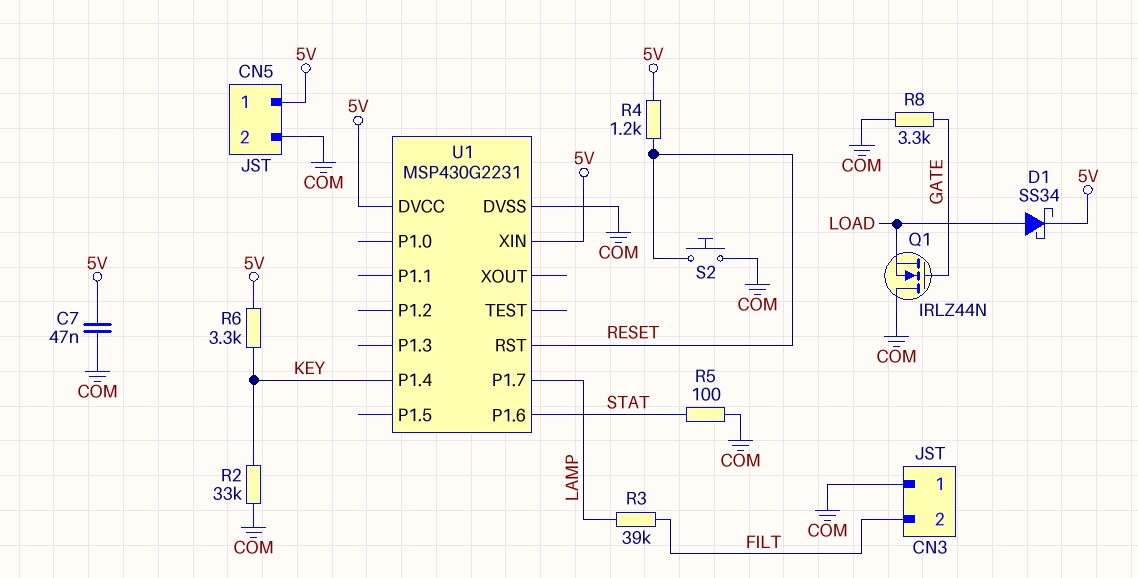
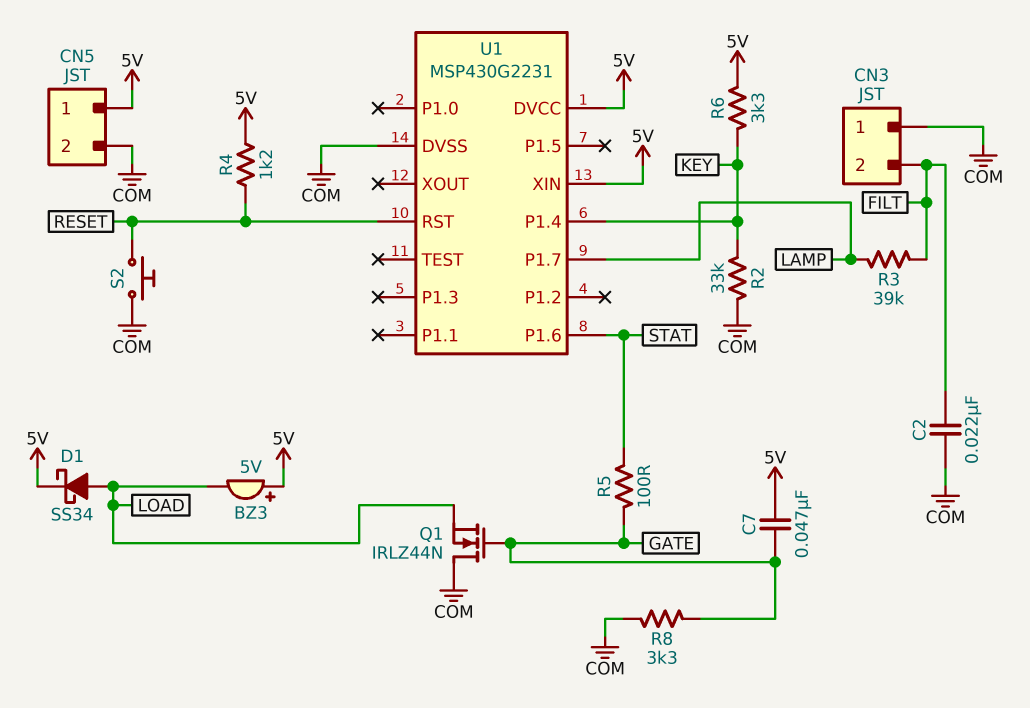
BZ3: none -> buzzer 5V (plus 5V, minus LOAD)
C2: none -> 22nF (COM, FILT)
C7: 47nF (5V, COM) -> 47nF (5V, GATE)
R5: 100 (COM, STAT) -> 100 (GATE, STAT)

